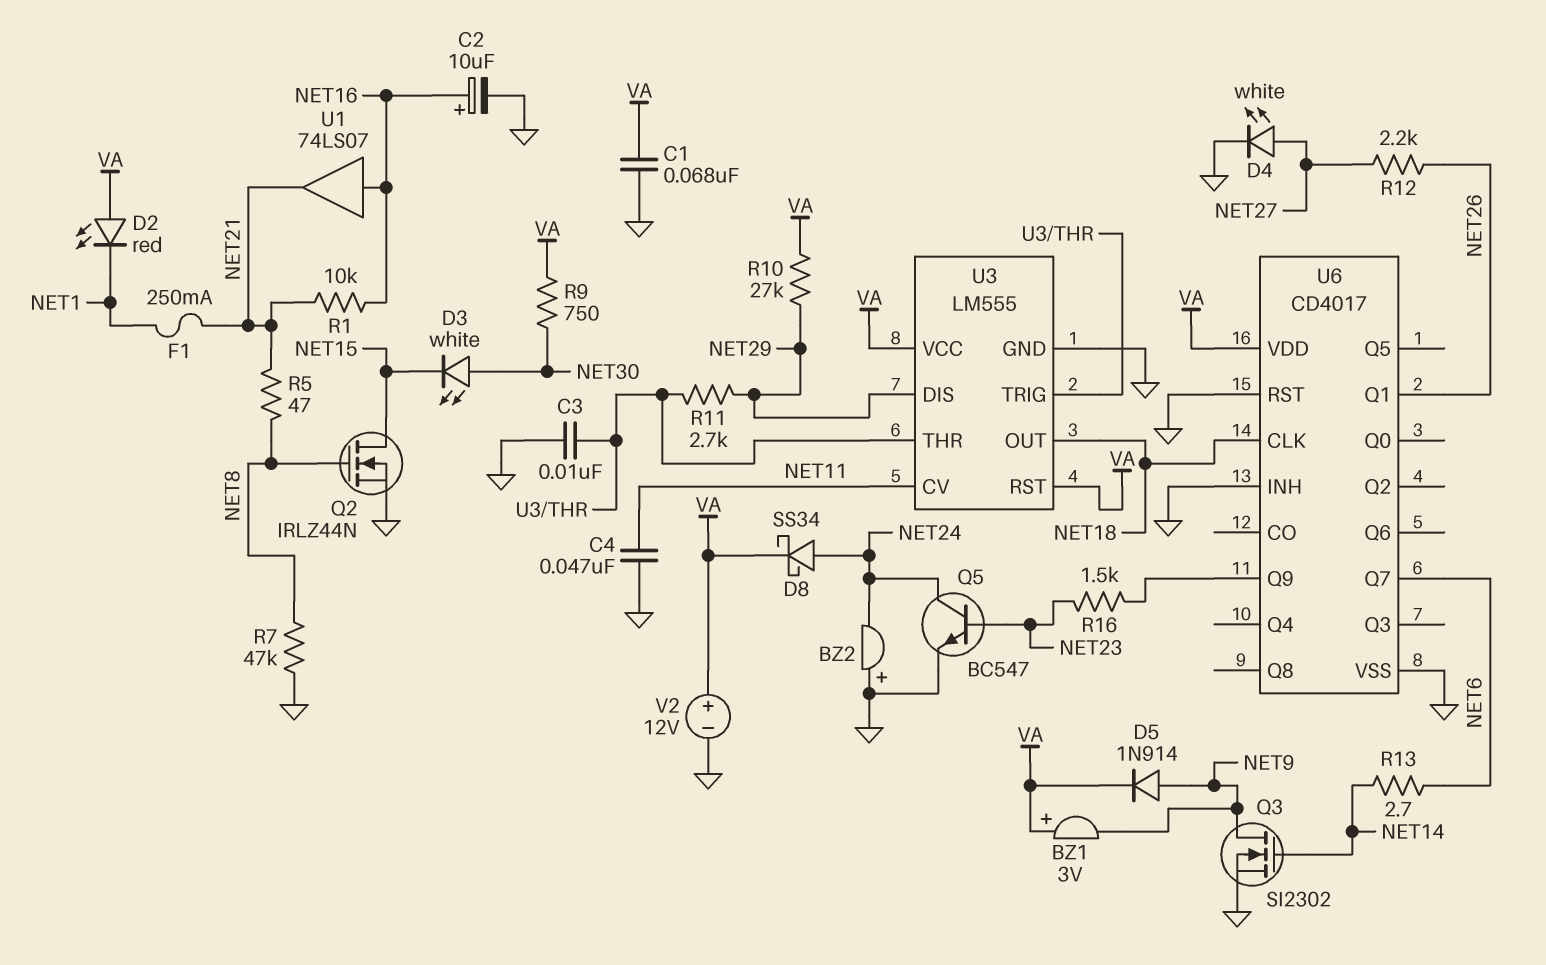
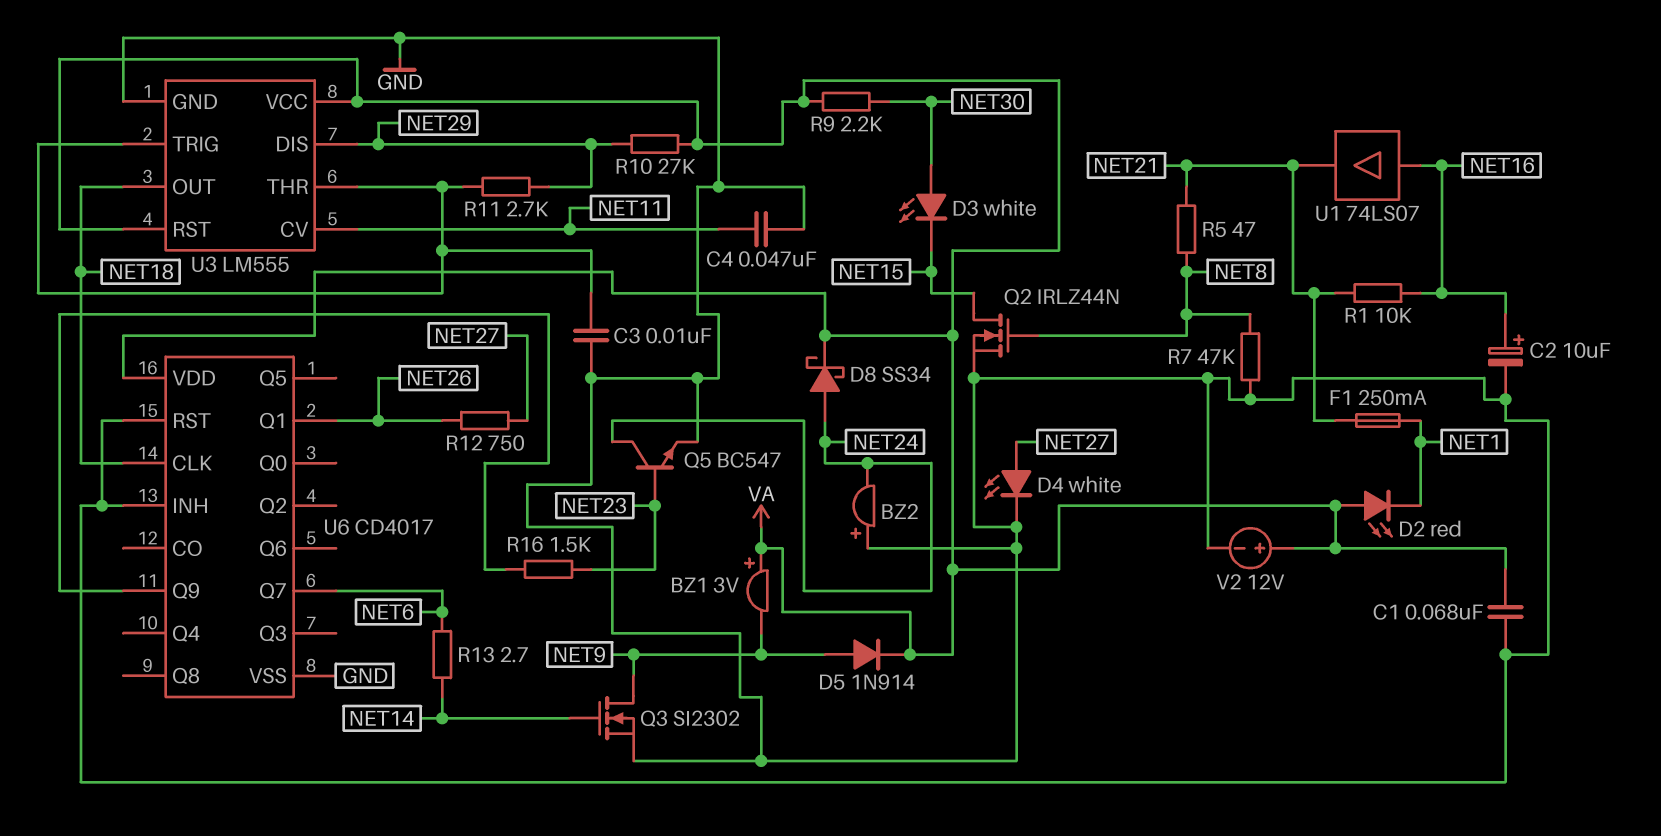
R9: 750 (NET30, VA) -> 2.2k (NET30, VA)
R12: 2.2k (NET26, NET27) -> 750 (NET26, NET27)

